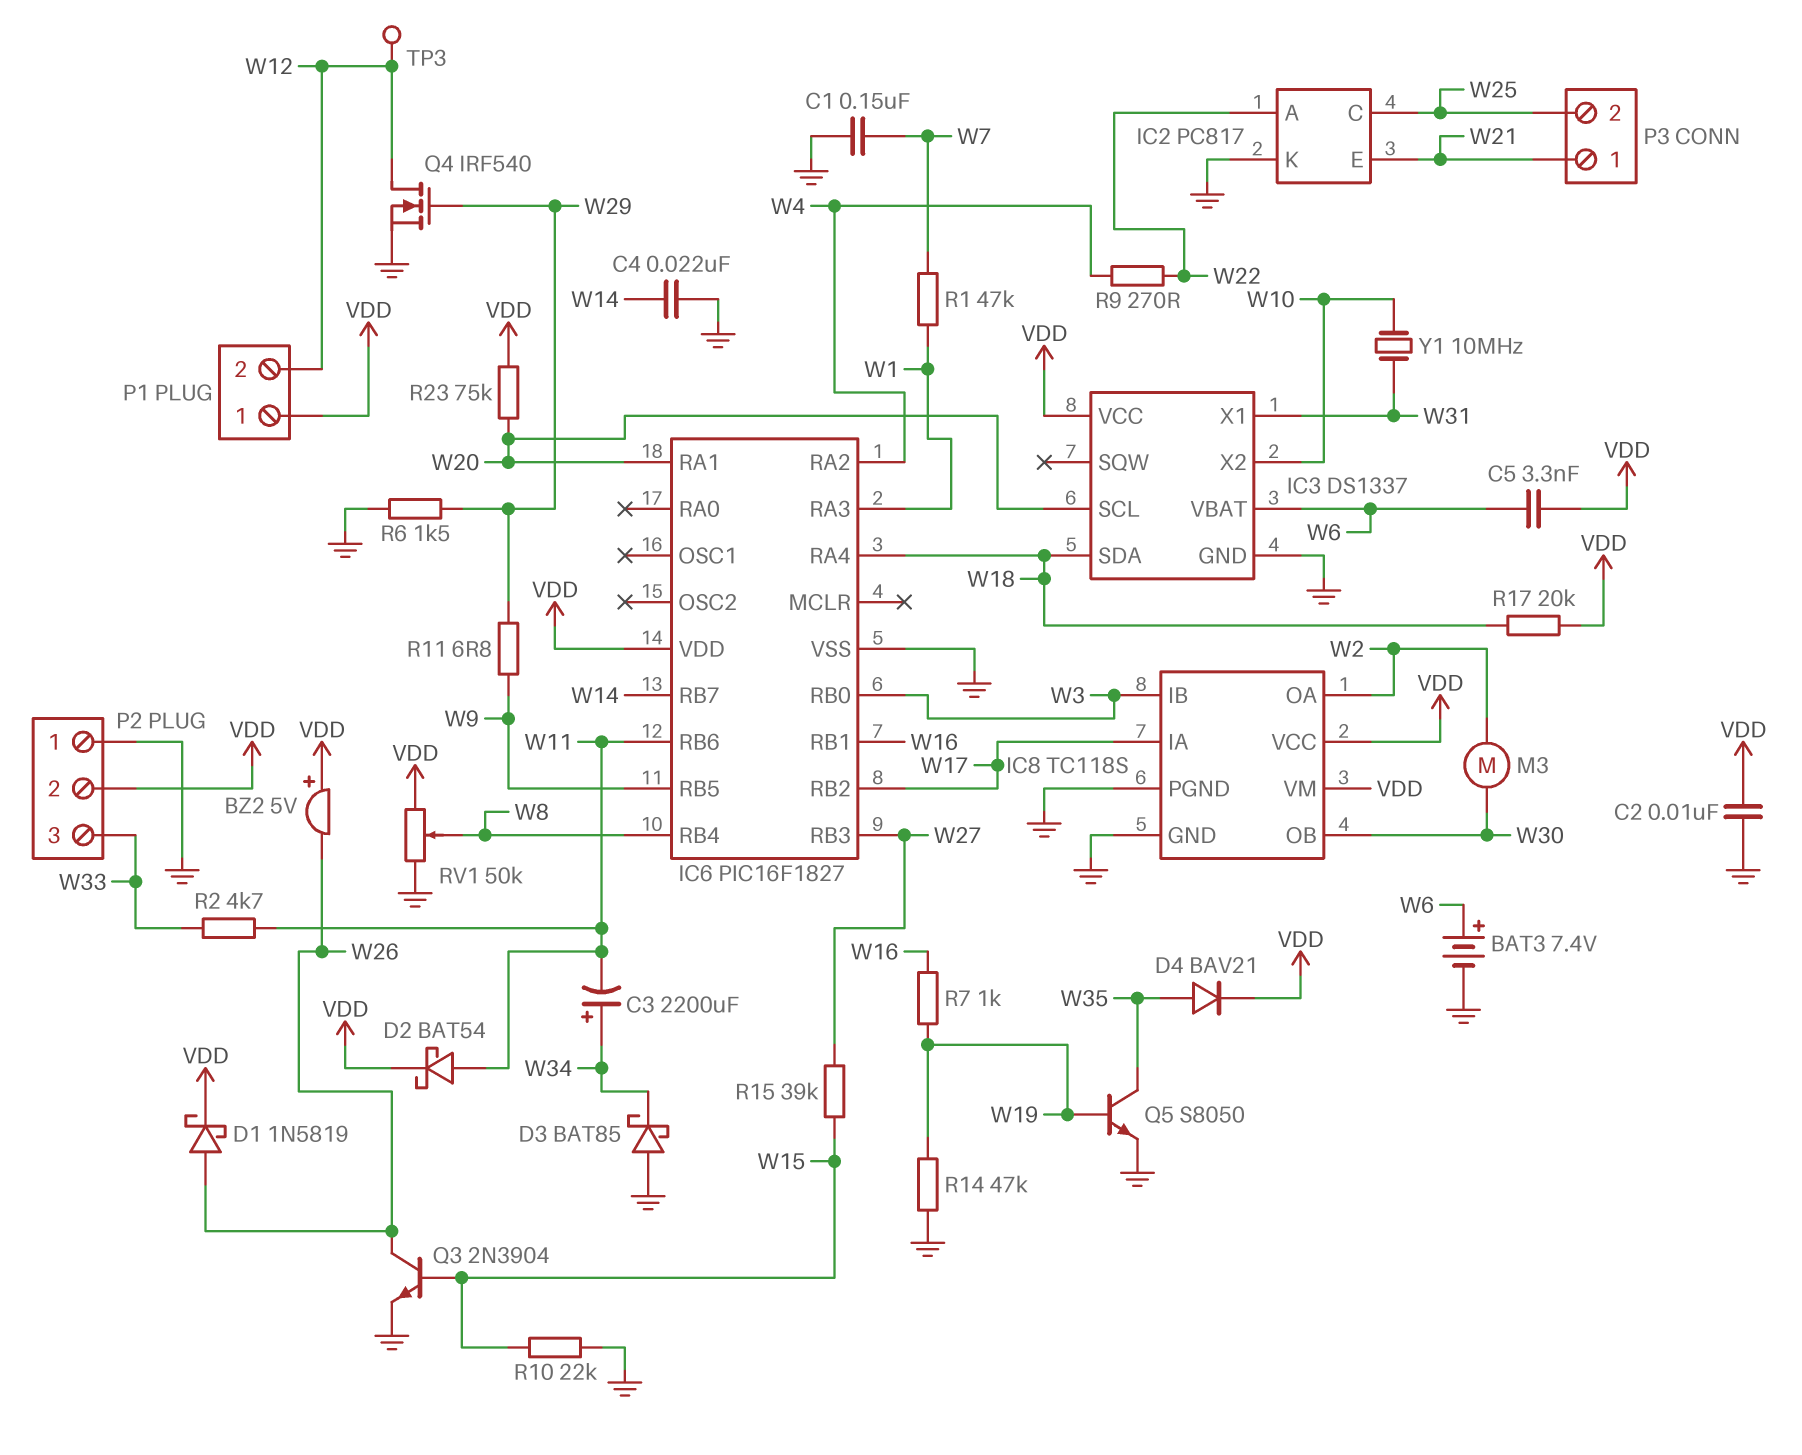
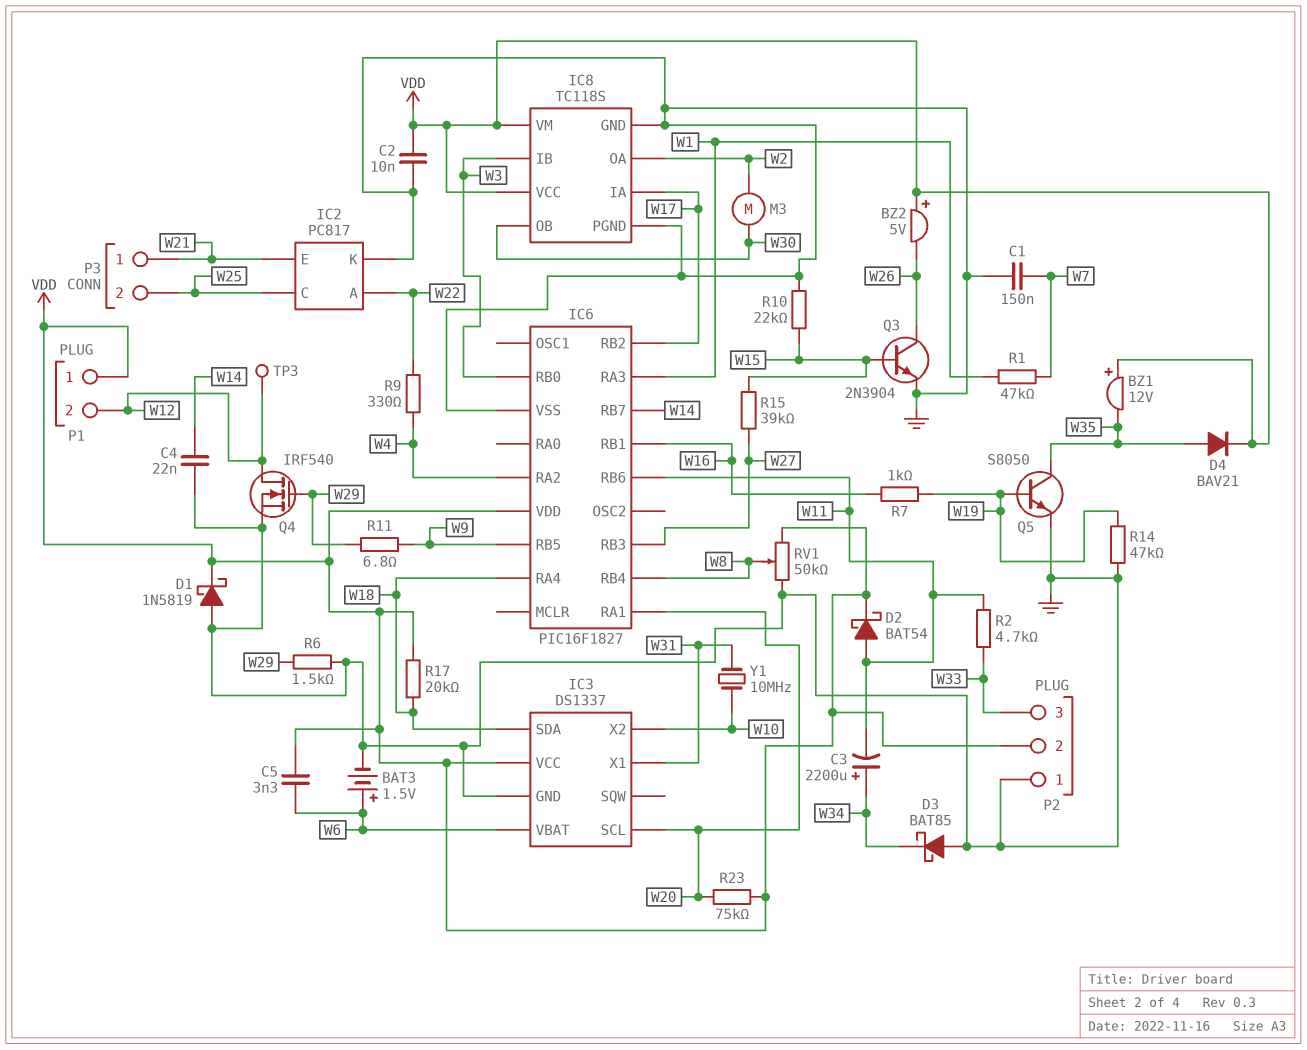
BAT3: 7.4V (plus W6, minus GND) -> 1.5V (plus W6, minus GND)
BZ1: none -> buzzer 12V (plus VDD, minus W35)
D1: schottky 1N5819 (A W26, K VDD) -> schottky 1N5819 (A GND, K VDD)
R9: 270 (W4, W22) -> 330 (W4, W22)

